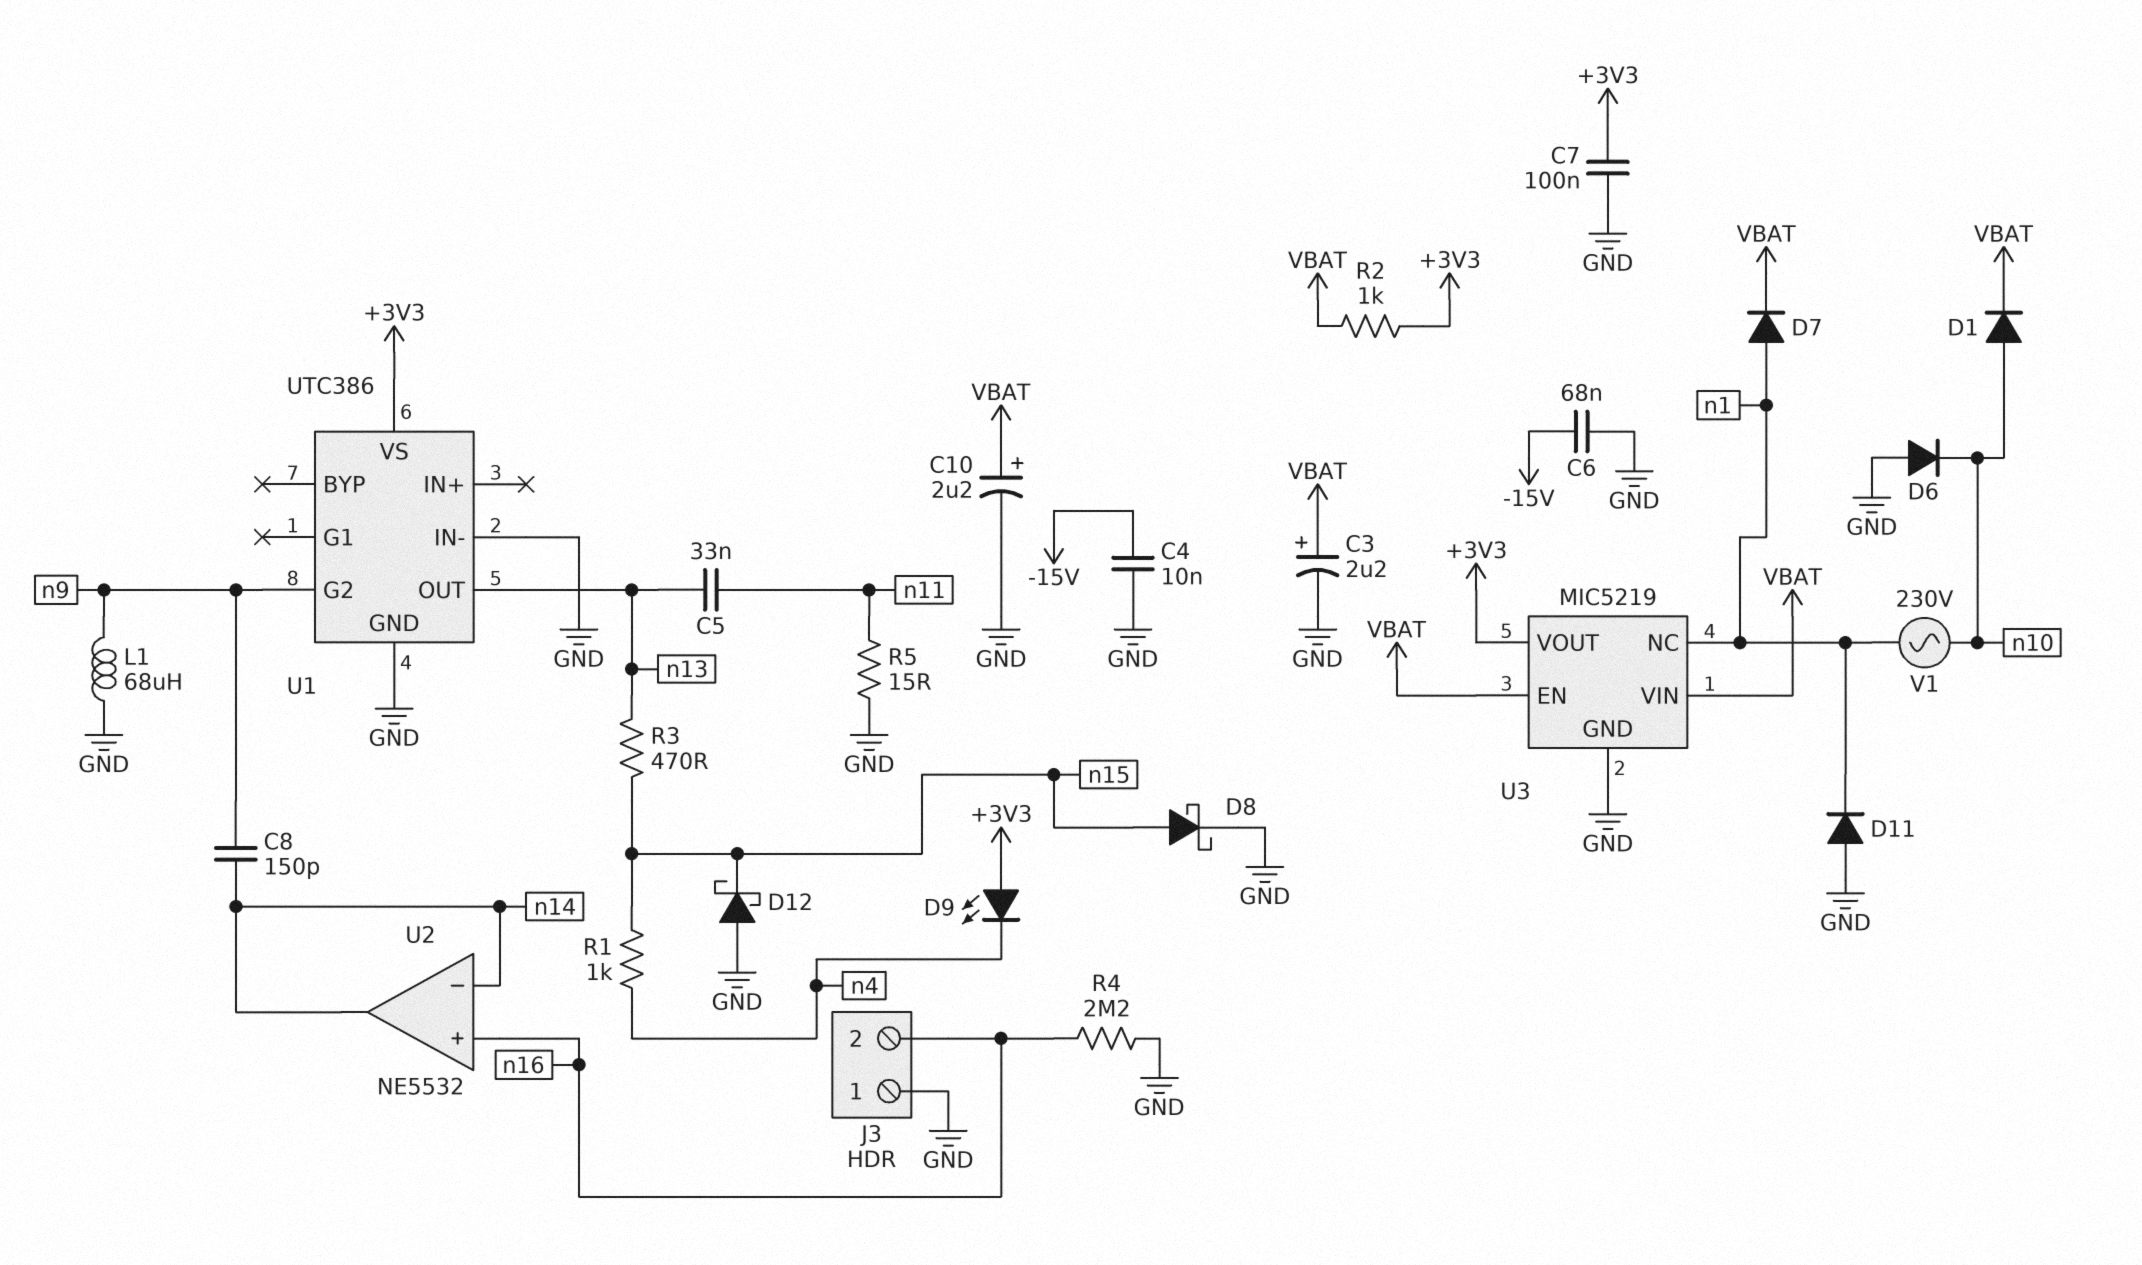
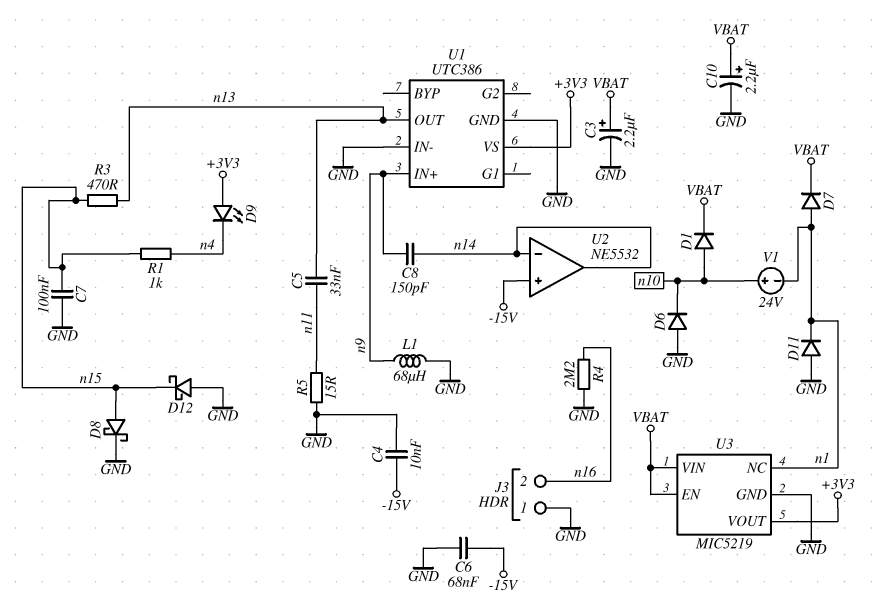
C7: 100nF (+3V3, GND) -> 100nF (GND, n15)
R2: 1k (+3V3, VBAT) -> none
U1 pin G2: n9 -> none
U1 pin IN+: none -> n9
U2 pin in+: n16 -> -15V
V1: AC 230V (n1, n10) -> 24V (plus n10, minus n1)

